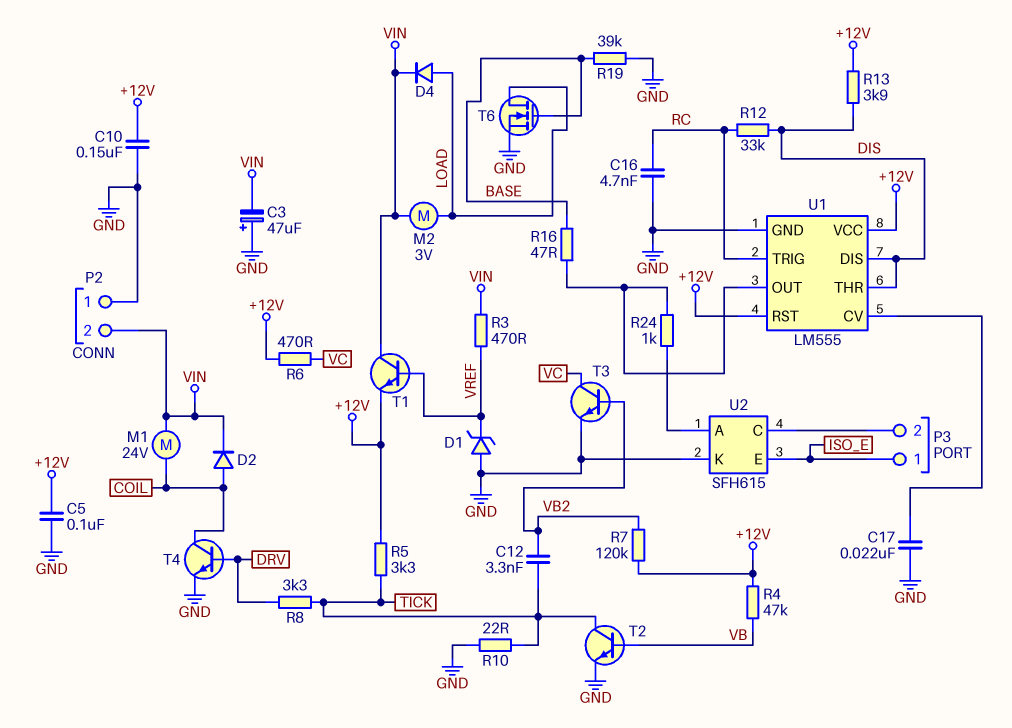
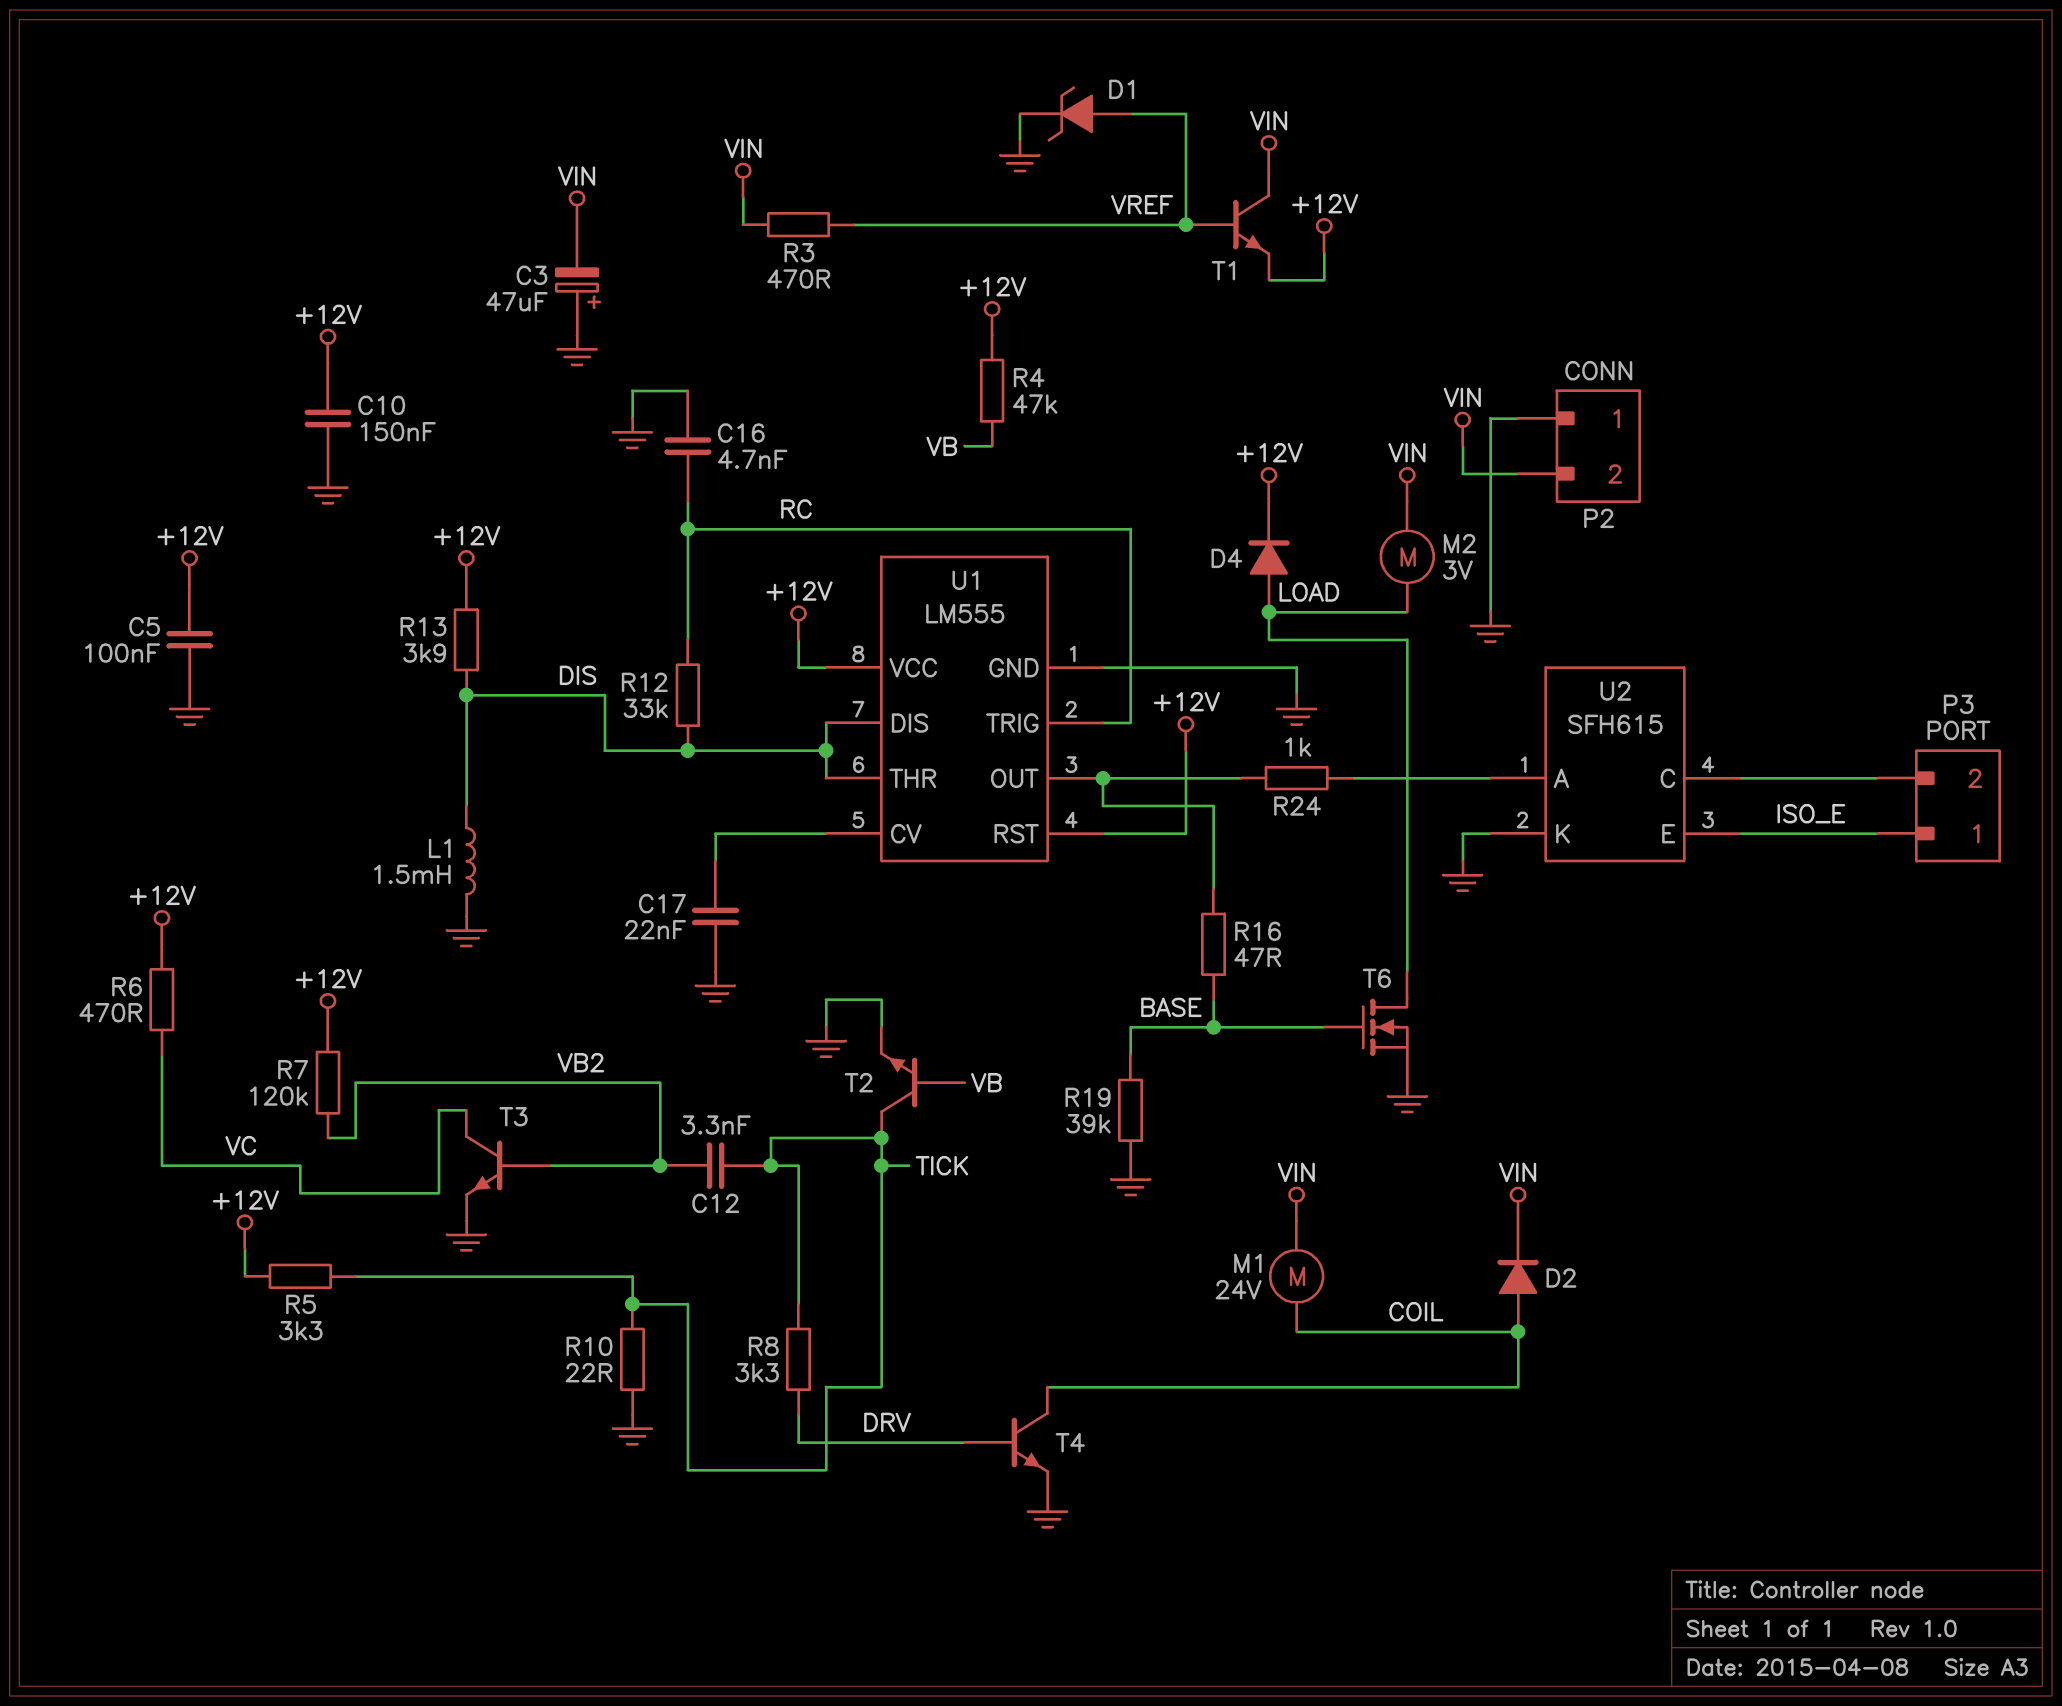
D1: zener (A GND, K VREF) -> zener (A VREF, K GND)
D4: diode (A LOAD, K VIN) -> diode (A LOAD, K +12V)
L1: none -> 1.5mH (DIS, GND)

